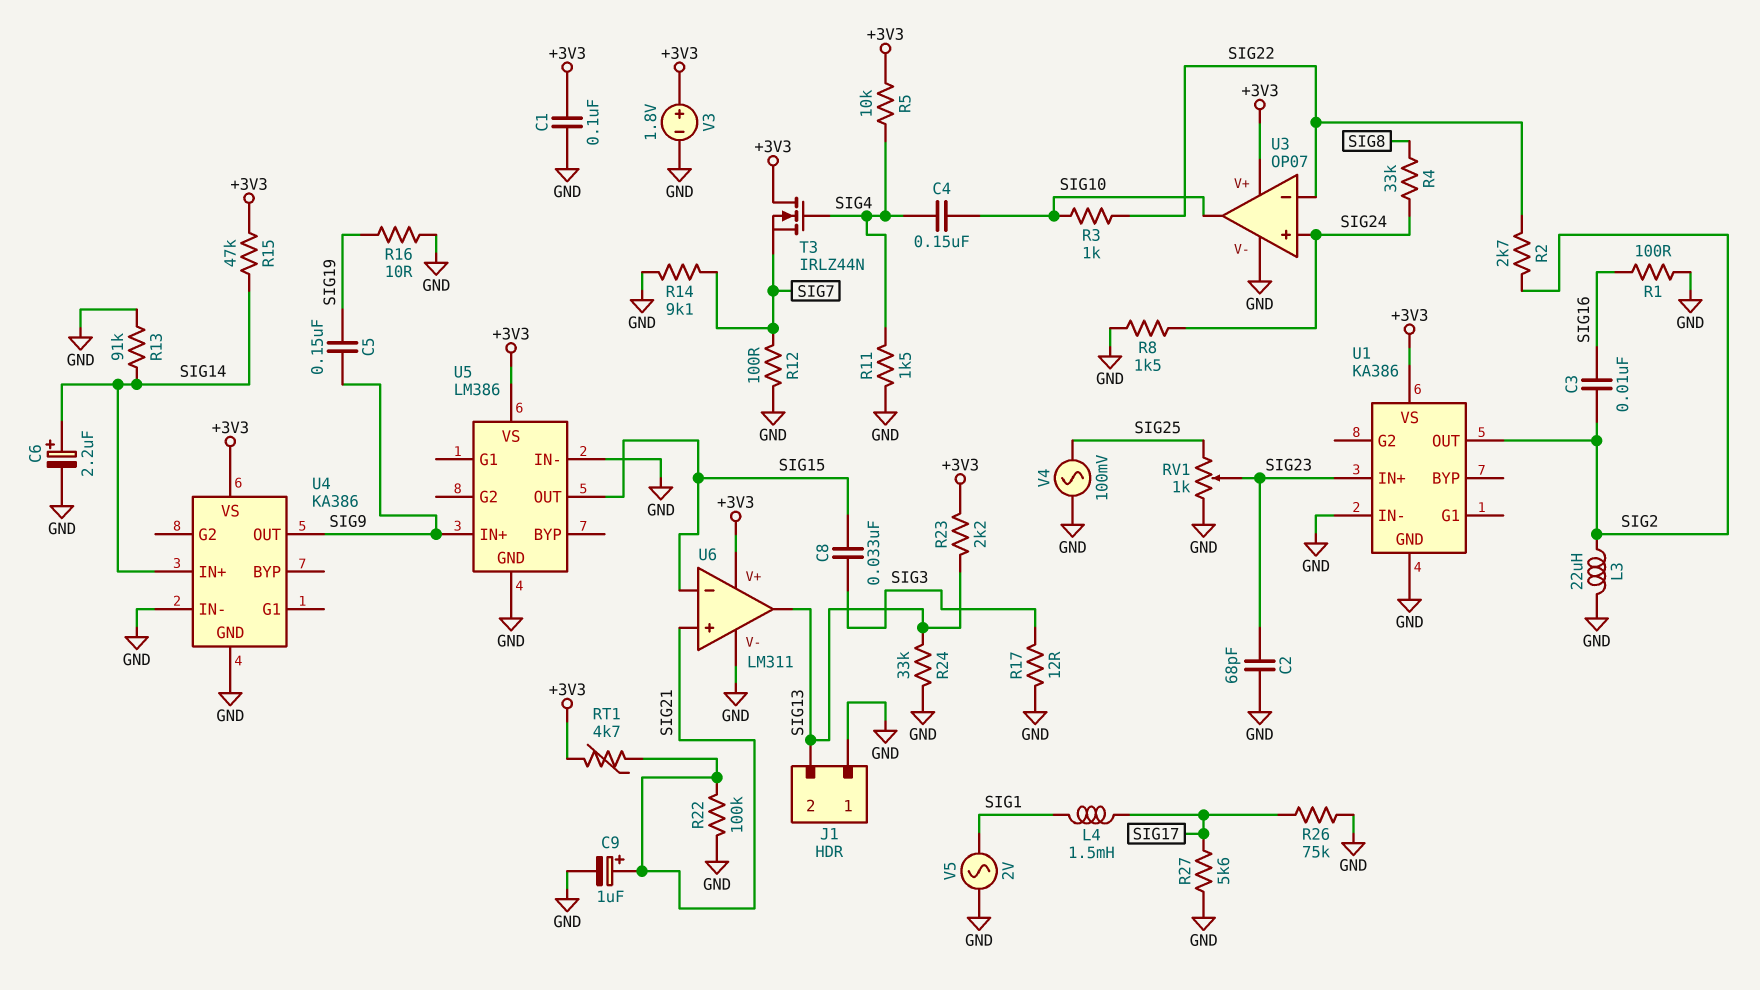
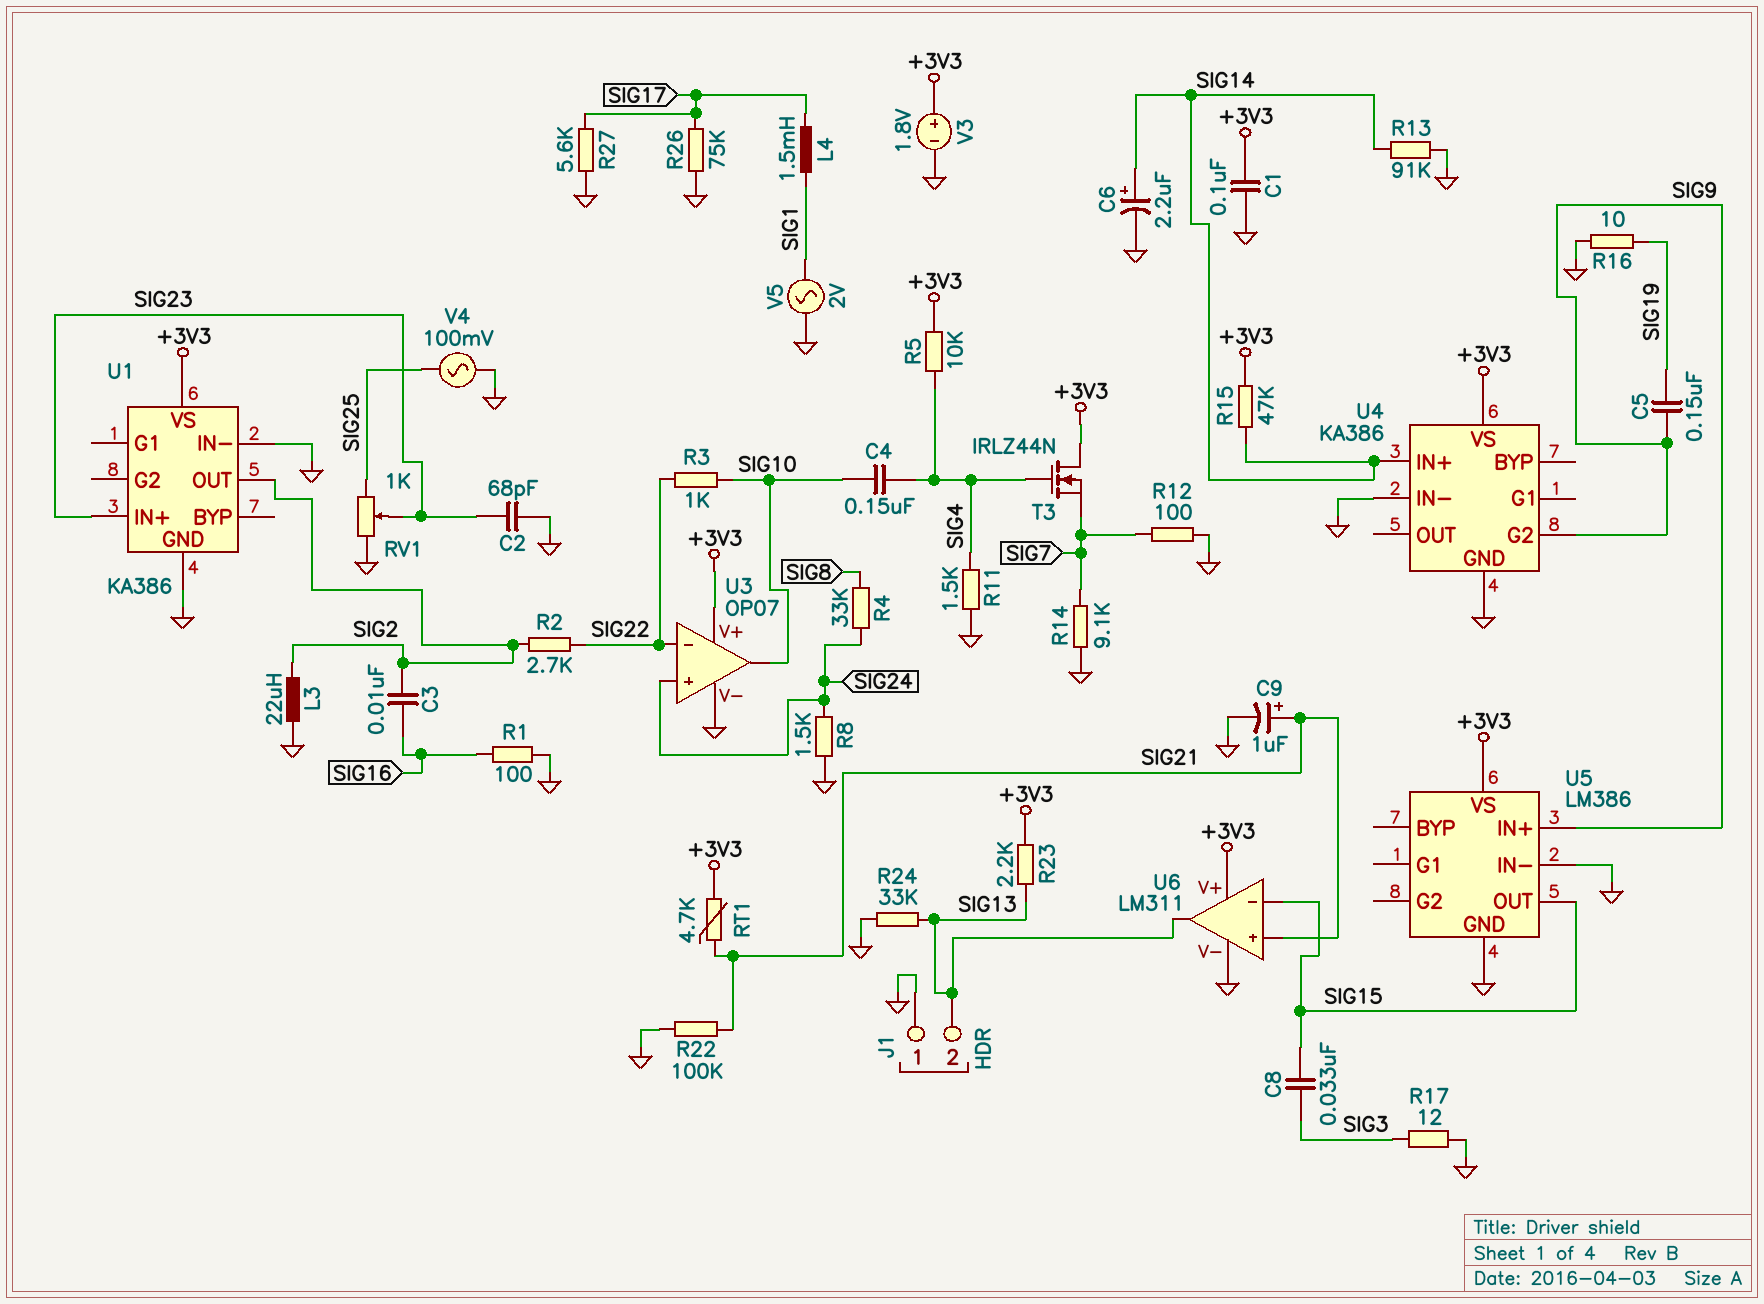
U4 pin G2: none -> SIG9
U4 pin OUT: SIG9 -> none

